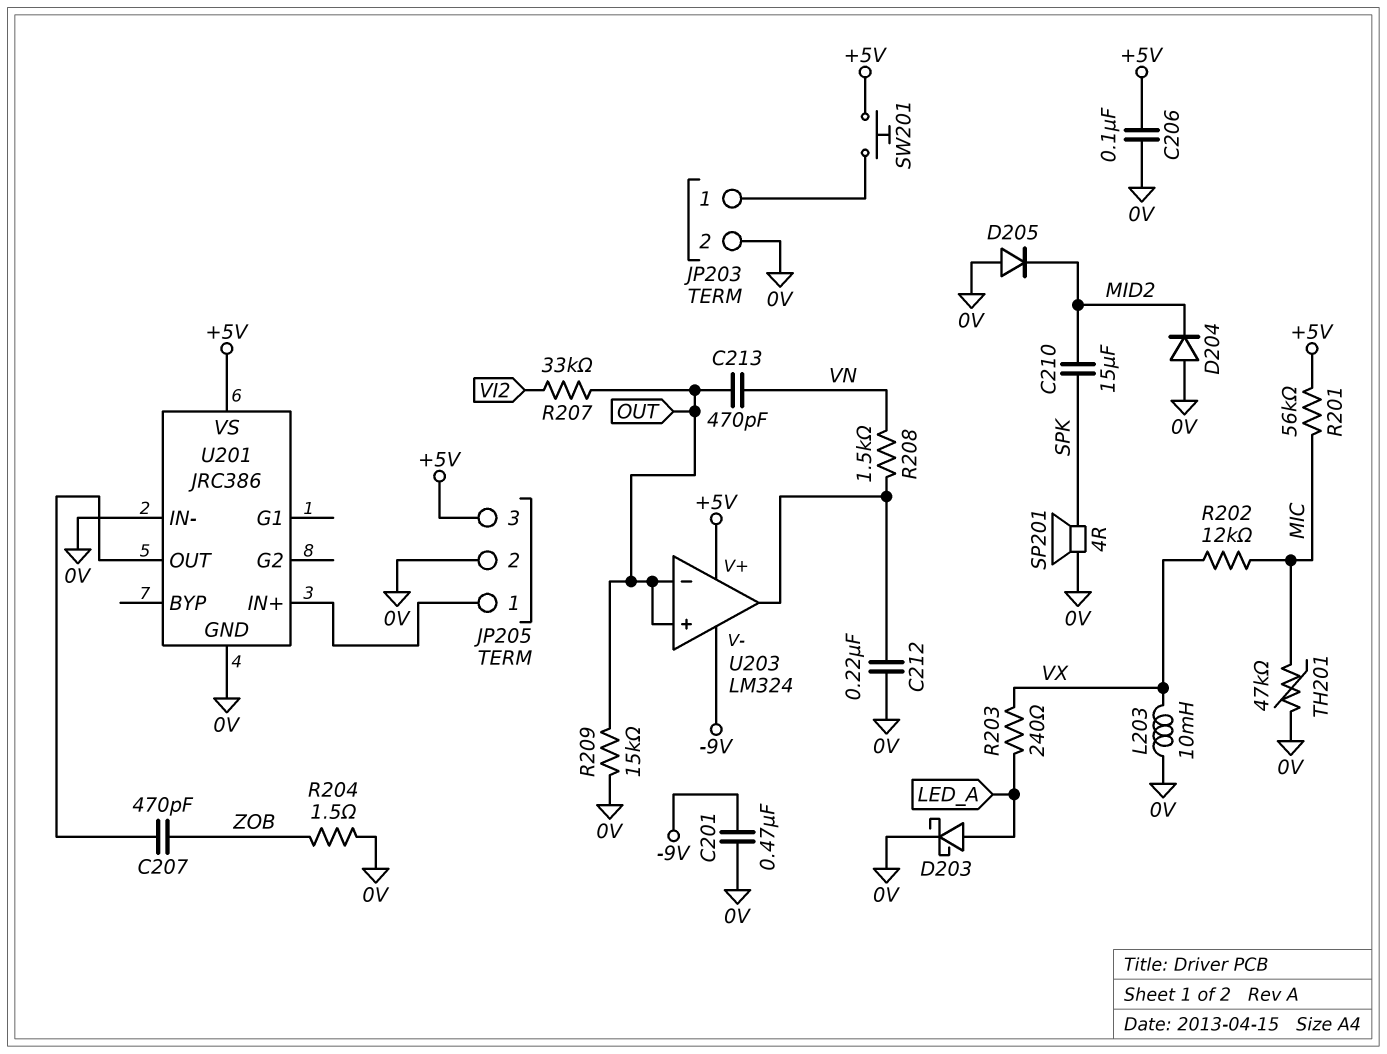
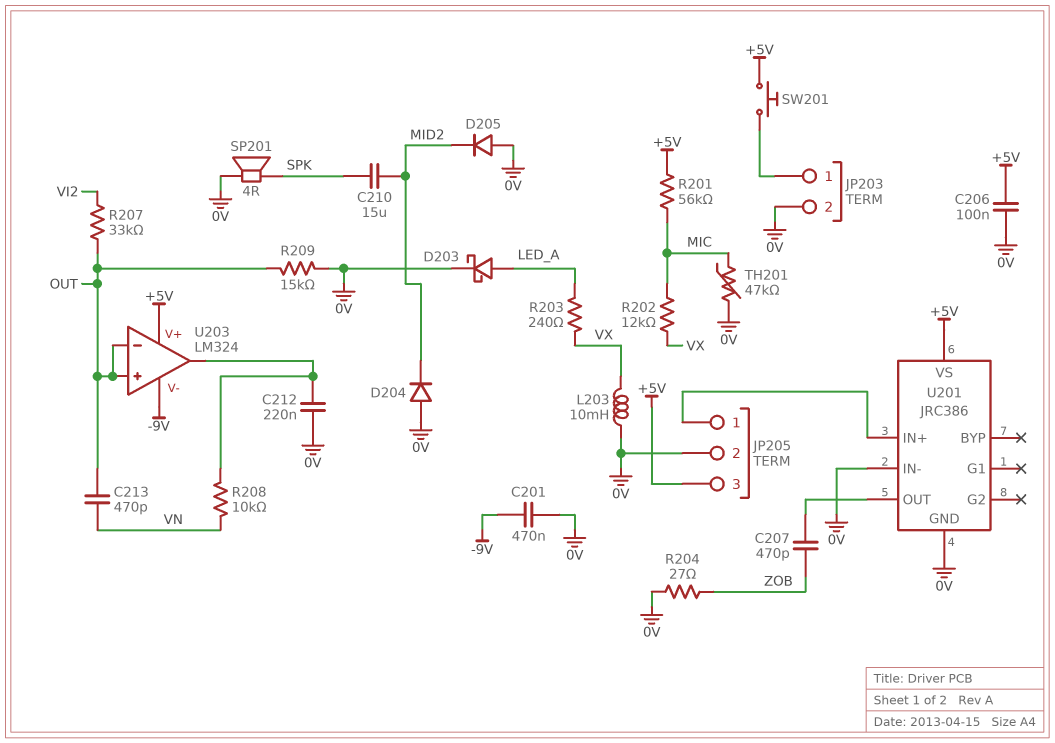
R204: 1.5 (0V, ZOB) -> 27 (0V, ZOB)
R208: 1.5k (U203/out, VN) -> 10k (U203/out, VN)

